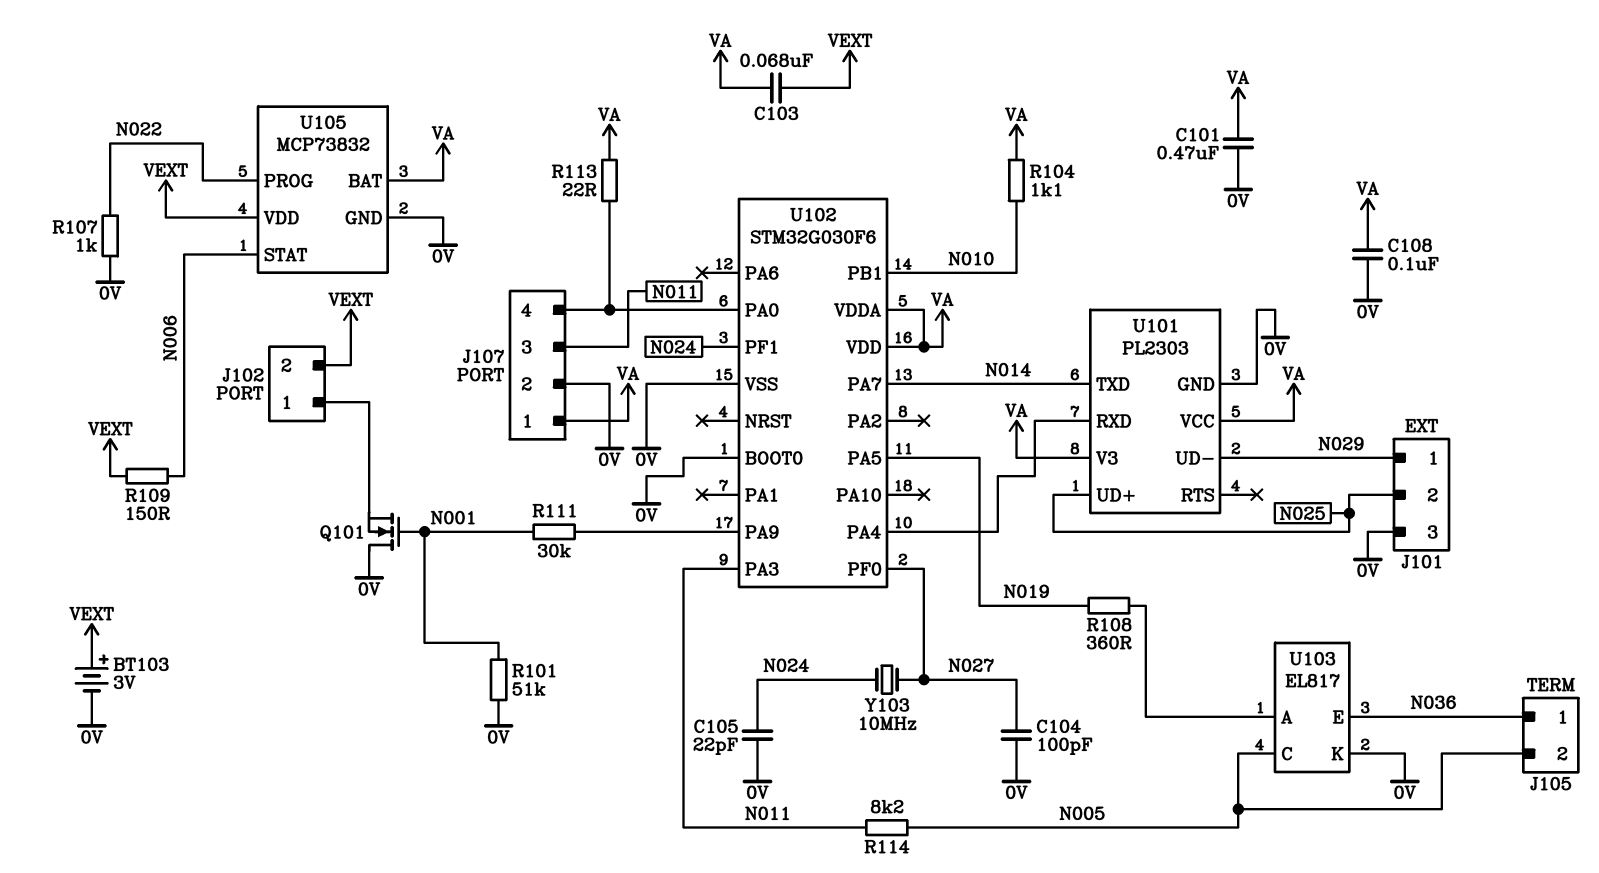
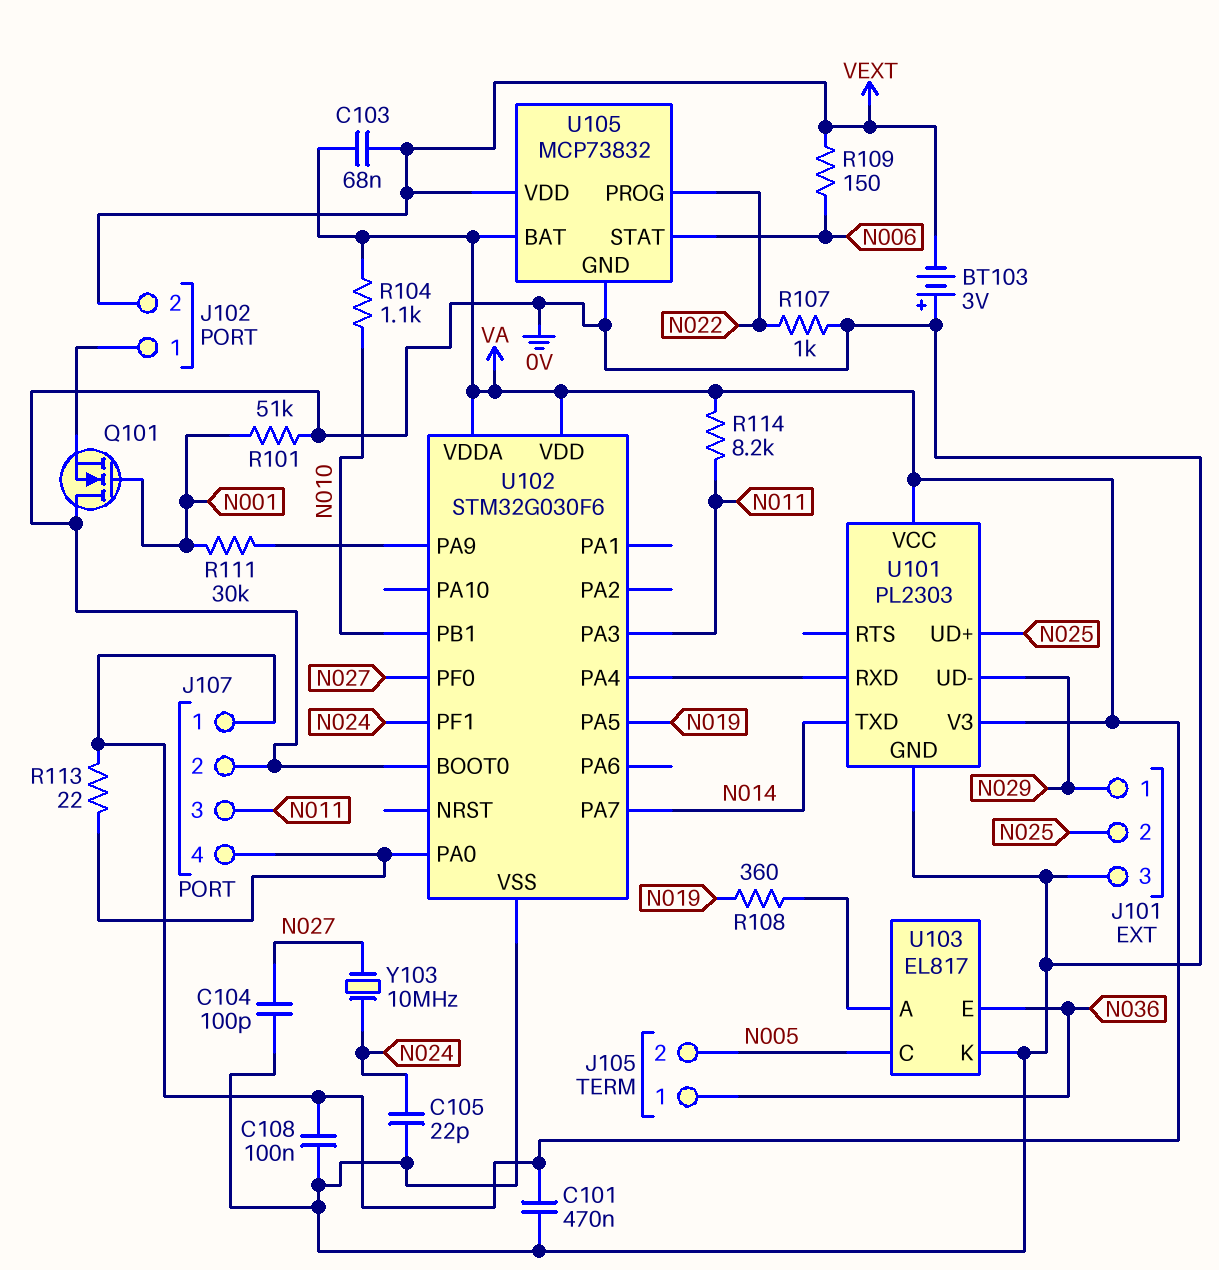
BT103: 3V (plus VEXT, minus 0V) -> 3V (plus 0V, minus VEXT)
R114: 8.2k (N005, N011) -> 8.2k (N011, VA)

